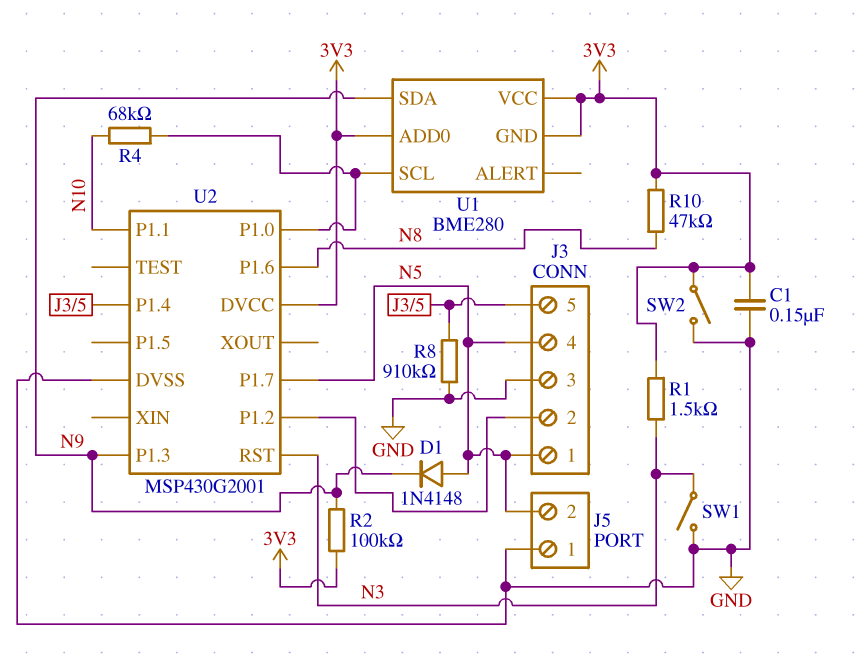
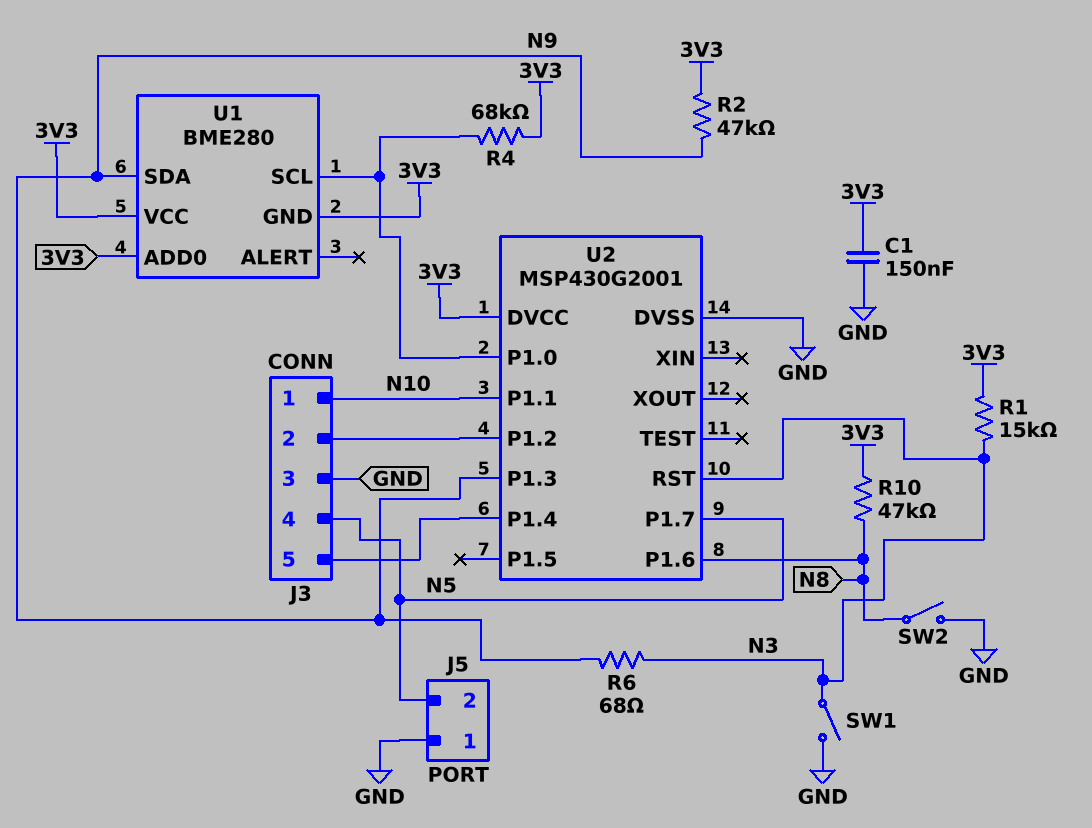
D1: diode 1N4148 (A N5, K N9) -> none
J3 pin 1: N5 -> N10
R1: 1.5k (3V3, N3) -> 15k (3V3, N3)
R2: 100k (3V3, N9) -> 47k (3V3, N9)
R4: 68k (N10, U1/SCL) -> 68k (3V3, U1/SCL)
R6: none -> 68 (N3, N9)
R8: 910k (GND, J3/5) -> none
SW2: switch (3V3, GND) -> switch (GND, N8)

